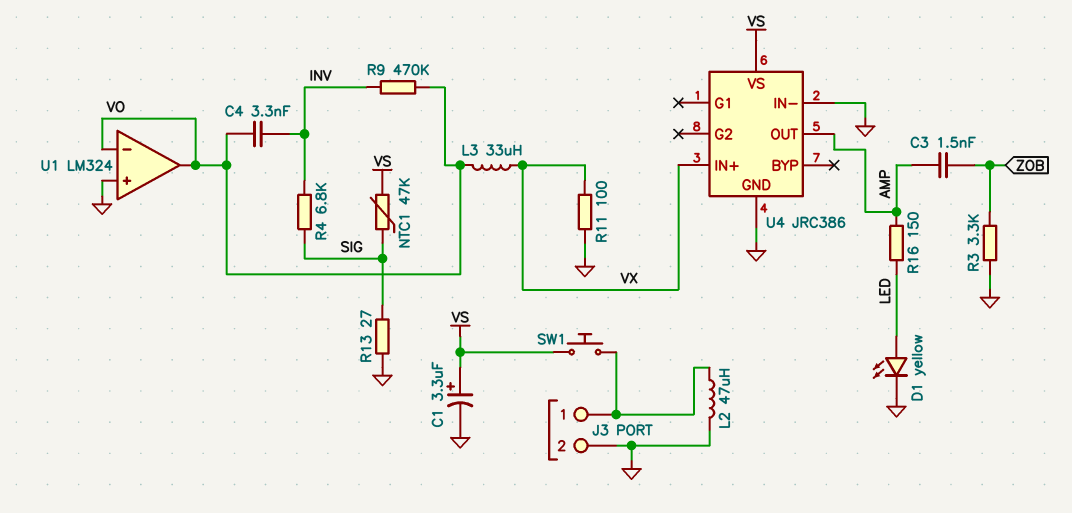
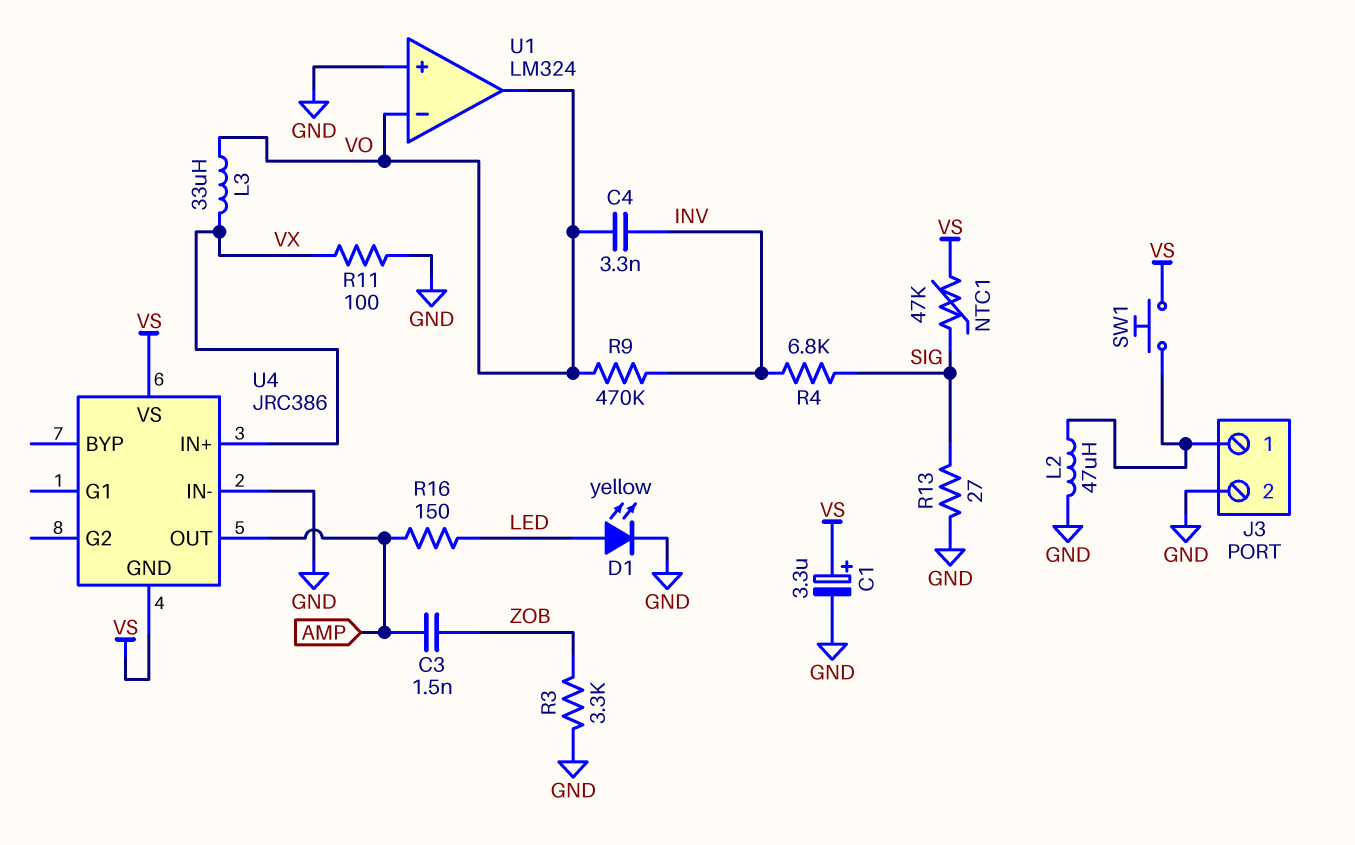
U4 pin GND: GND -> VS

